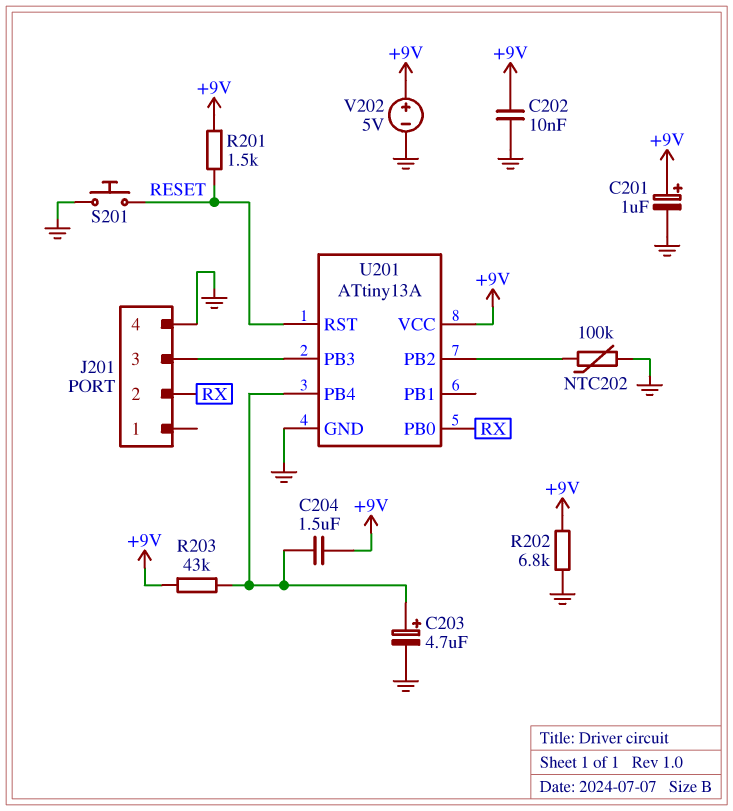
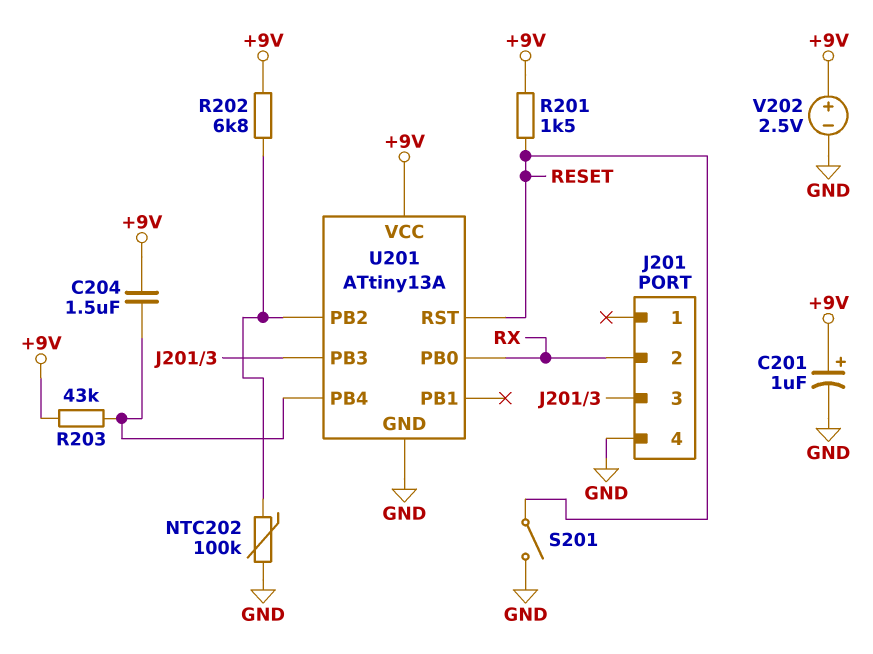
C202: 10nF (+9V, GND) -> none
C203: 4.7uF (plus U201/PB4, minus GND) -> none
R202: 6.8k (+9V, GND) -> 6.8k (+9V, U201/PB2)
S201: button (GND, RESET) -> switch (GND, RESET)
V202: 5V (plus +9V, minus GND) -> 2.5V (plus +9V, minus GND)

